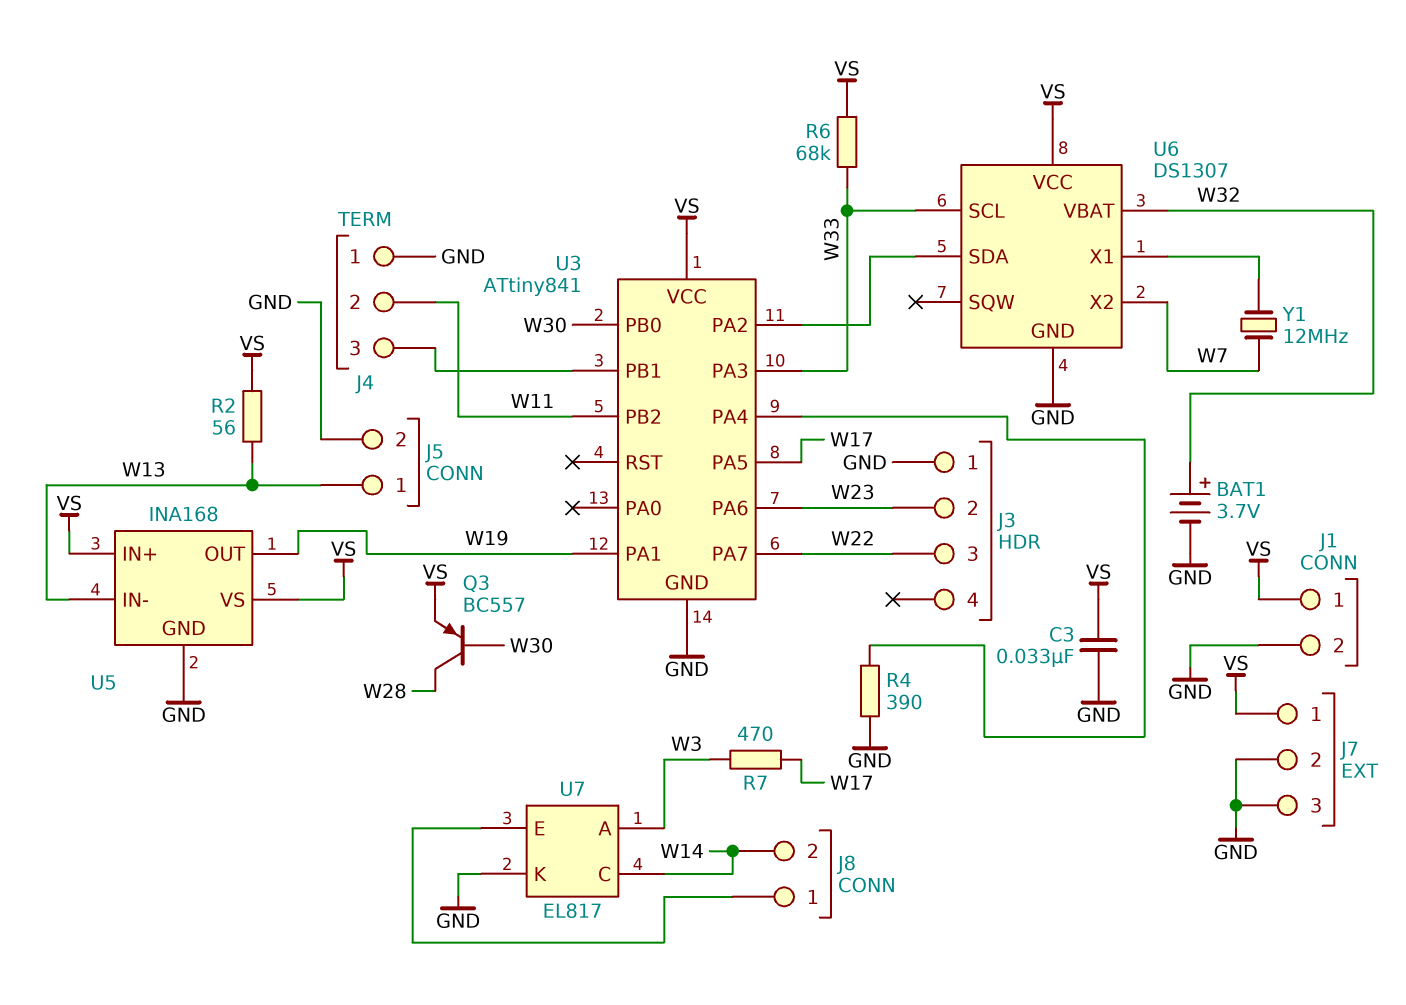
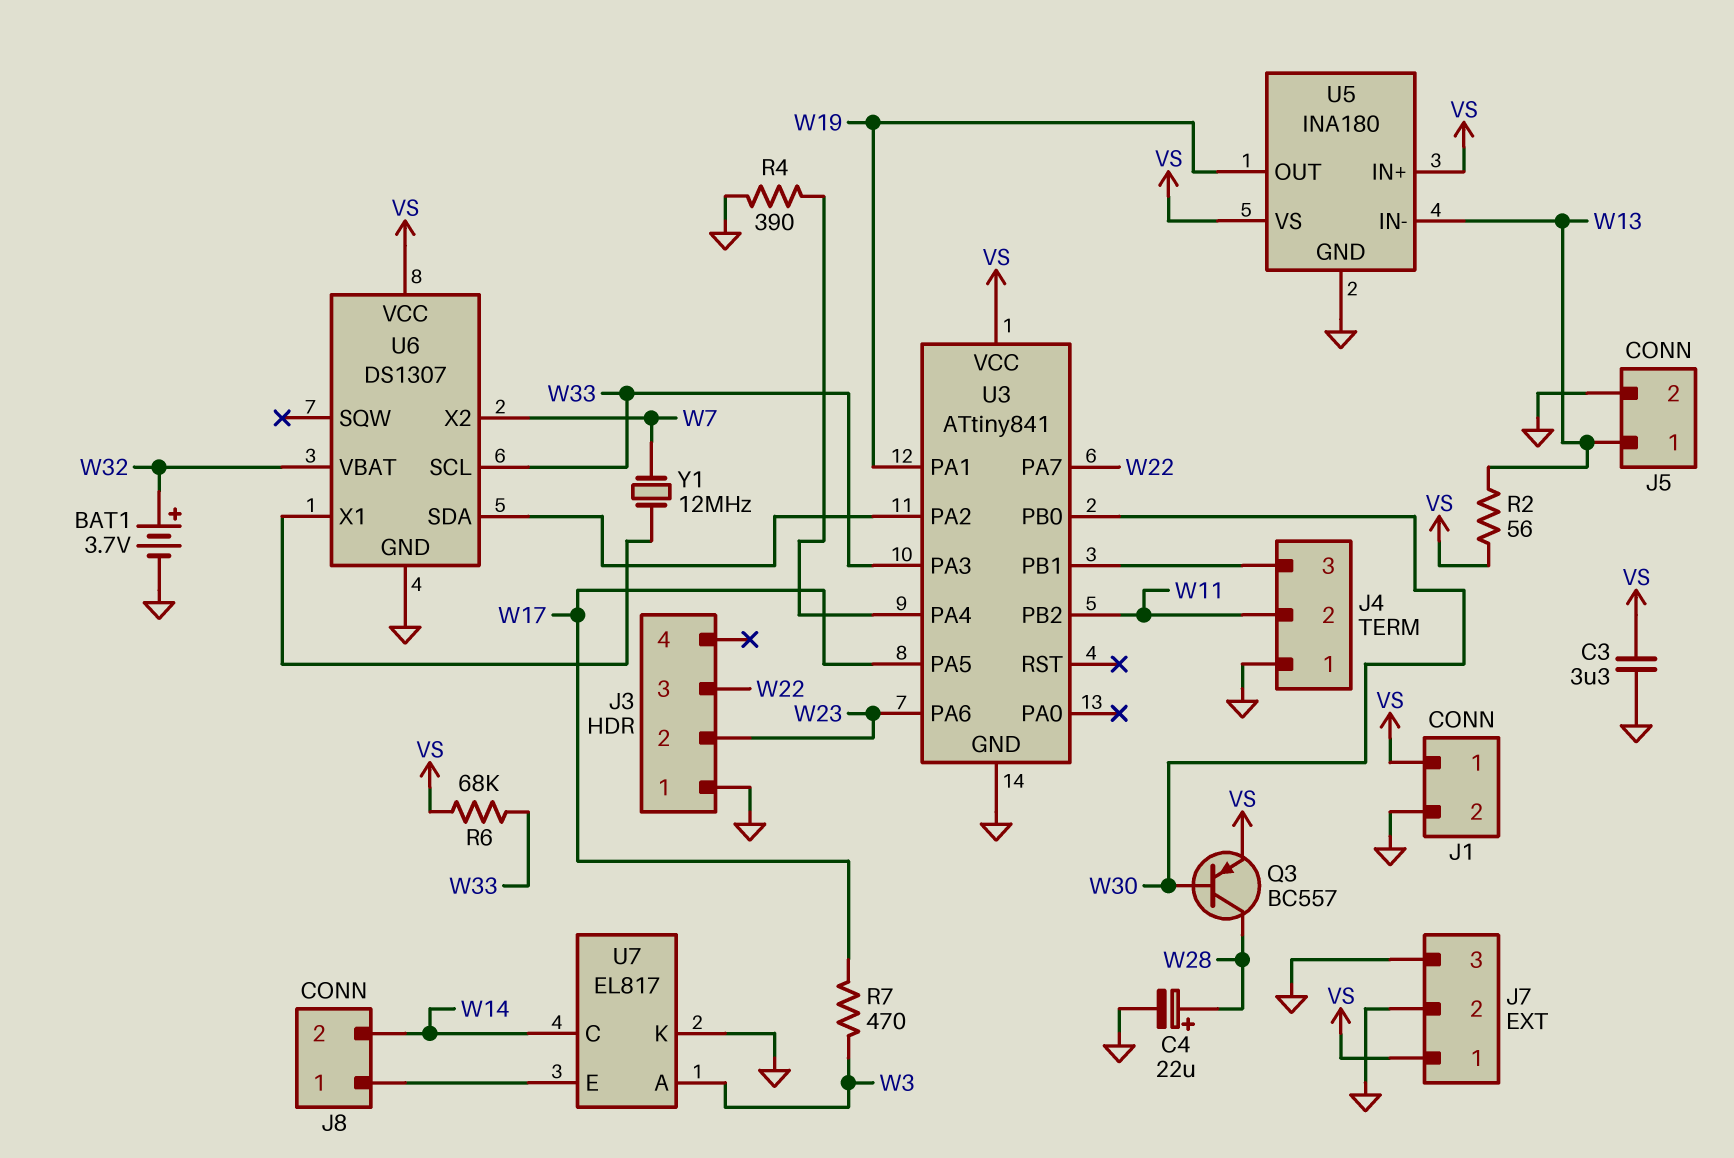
C3: 33nF (GND, VS) -> 3.3uF (GND, VS)
C4: none -> 22uF (plus W28, minus GND)
U5: INA168 -> INA180

